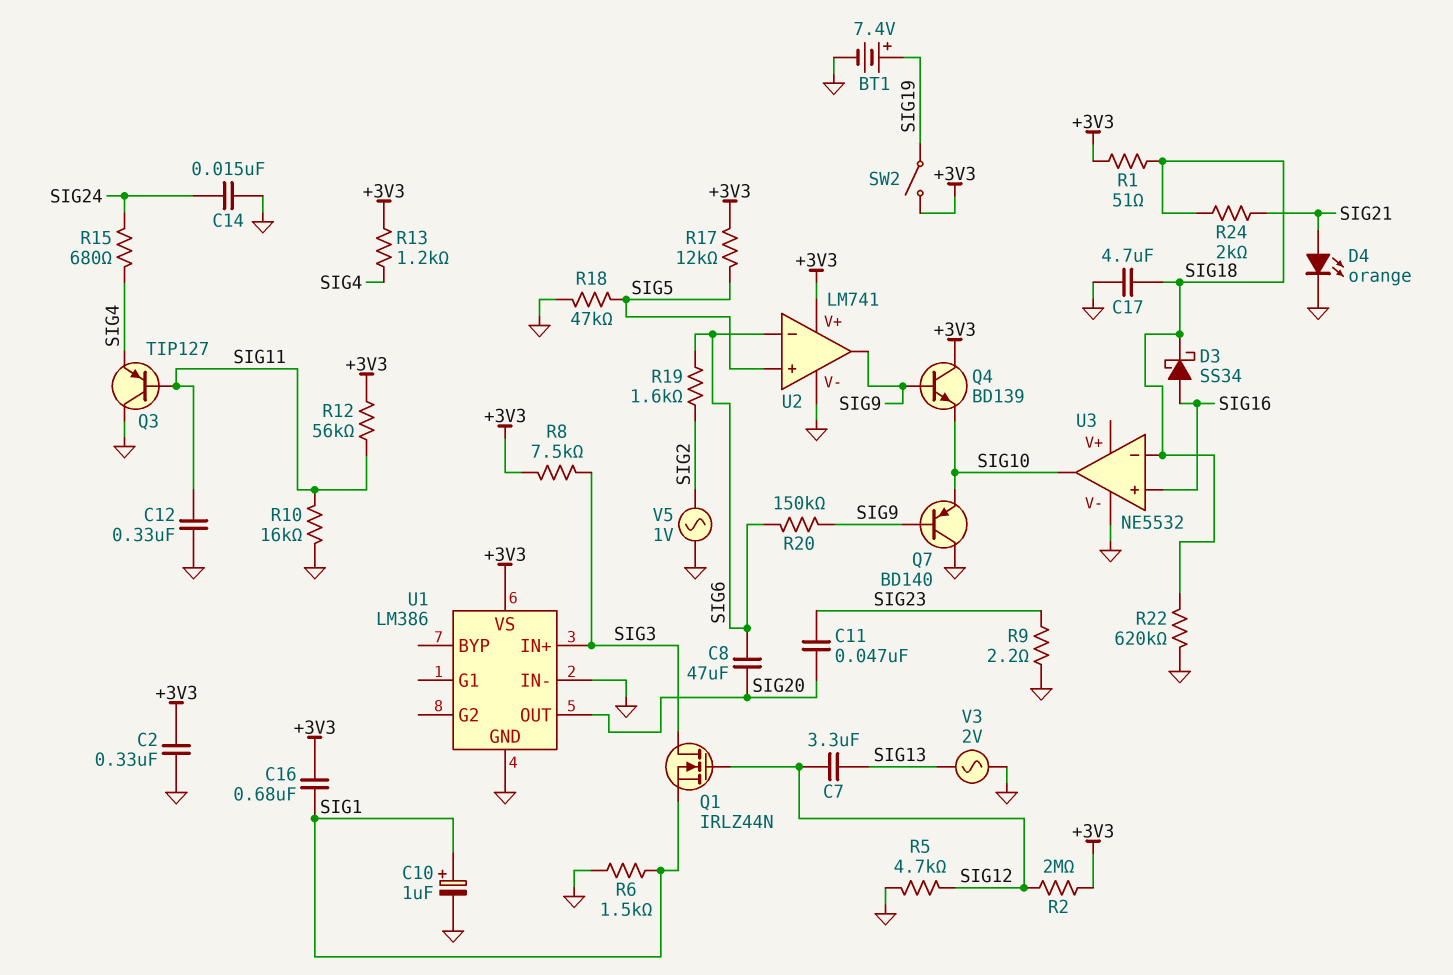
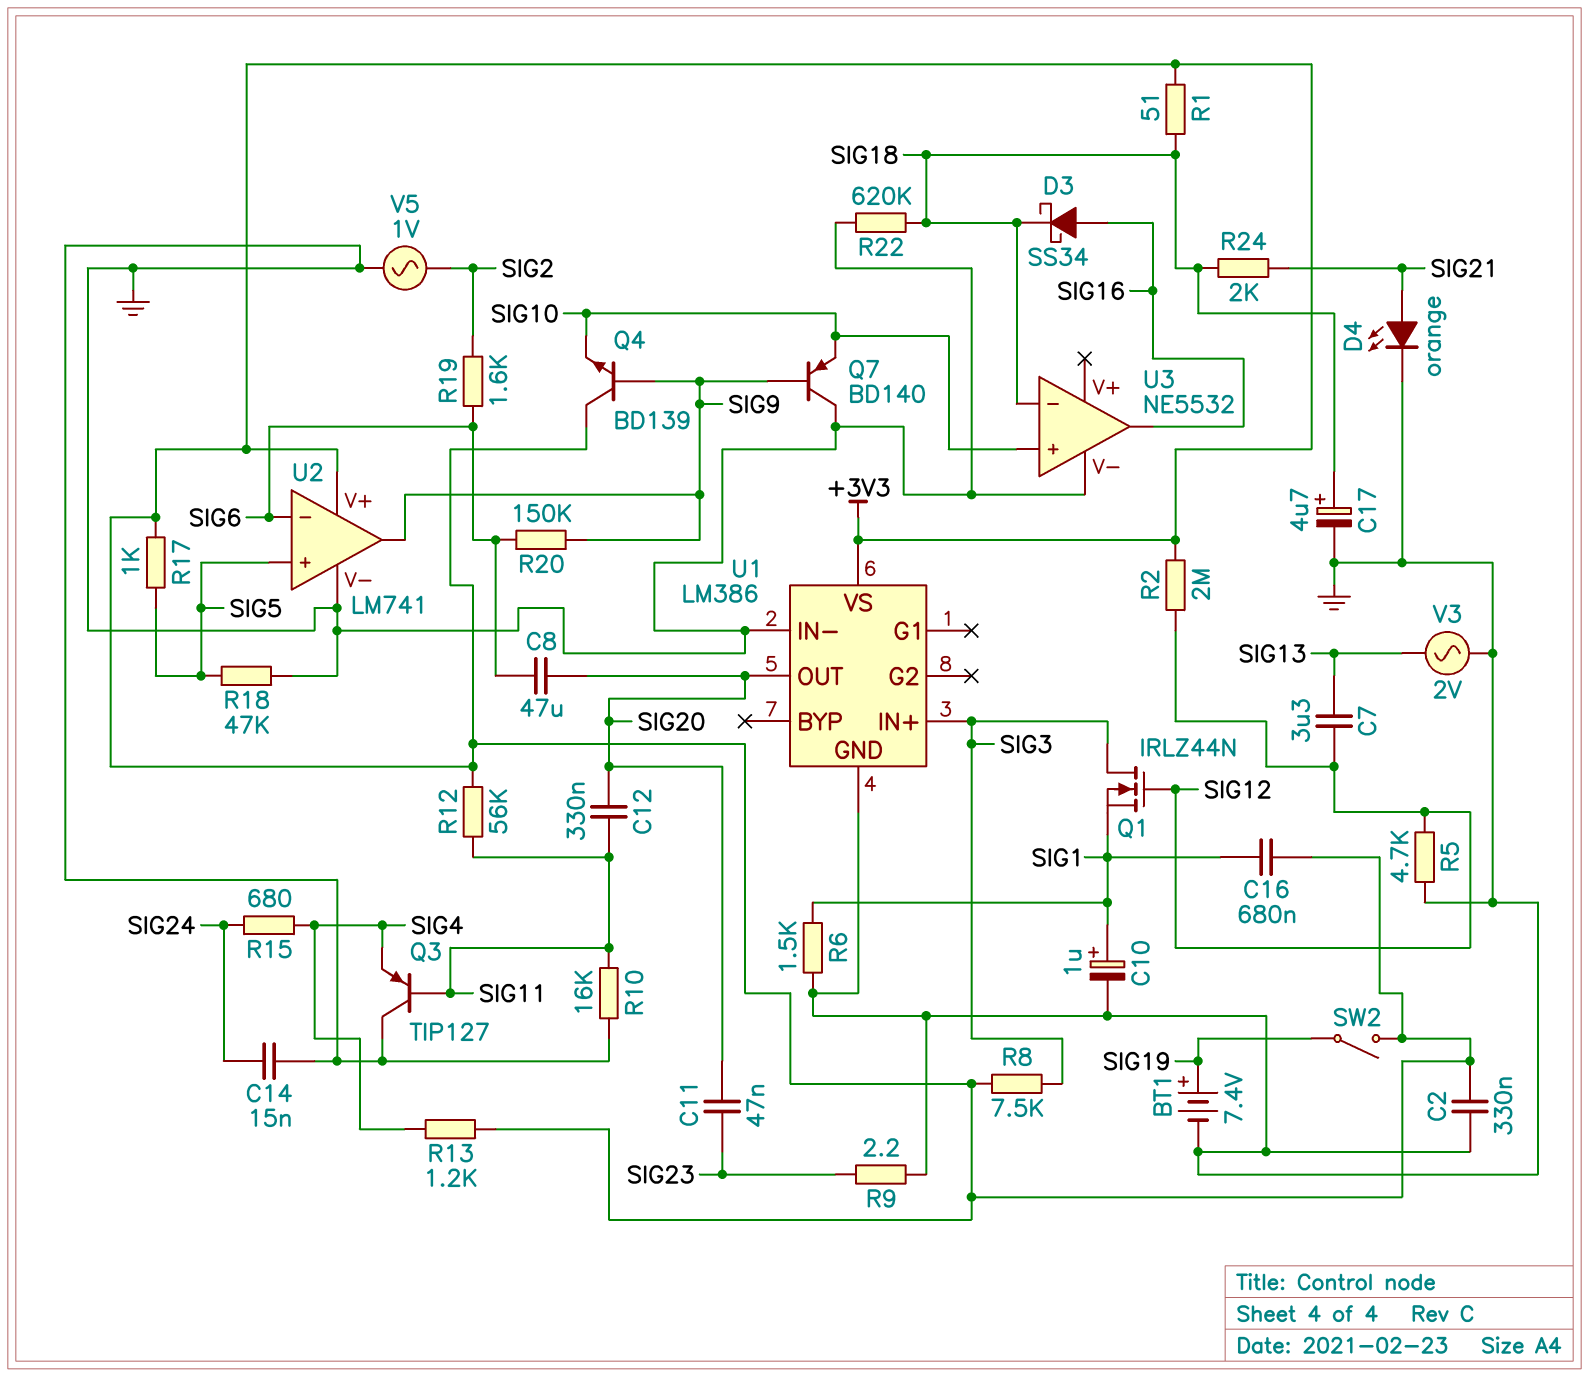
C12: 330nF (GND, SIG11) -> 330nF (SIG11, SIG20)
C17: 4.7uF (GND, SIG18) -> 4.7uF (plus SIG18, minus GND)
R17: 12k (+3V3, SIG5) -> 1k (+3V3, SIG5)
U3 pin in+: SIG16 -> SIG10
U3 pin out: SIG10 -> SIG16

